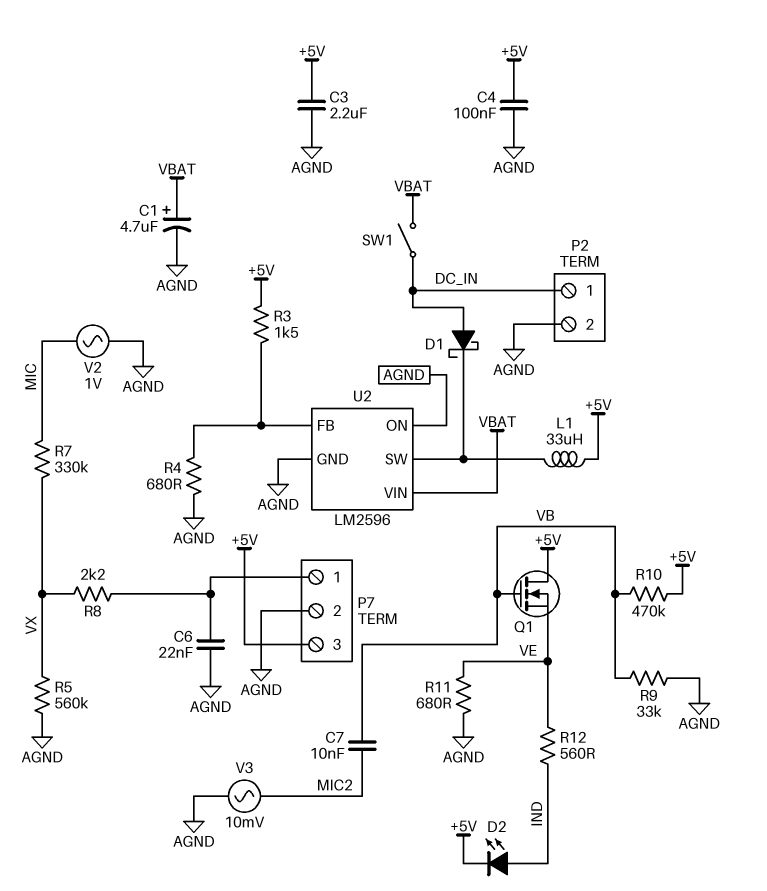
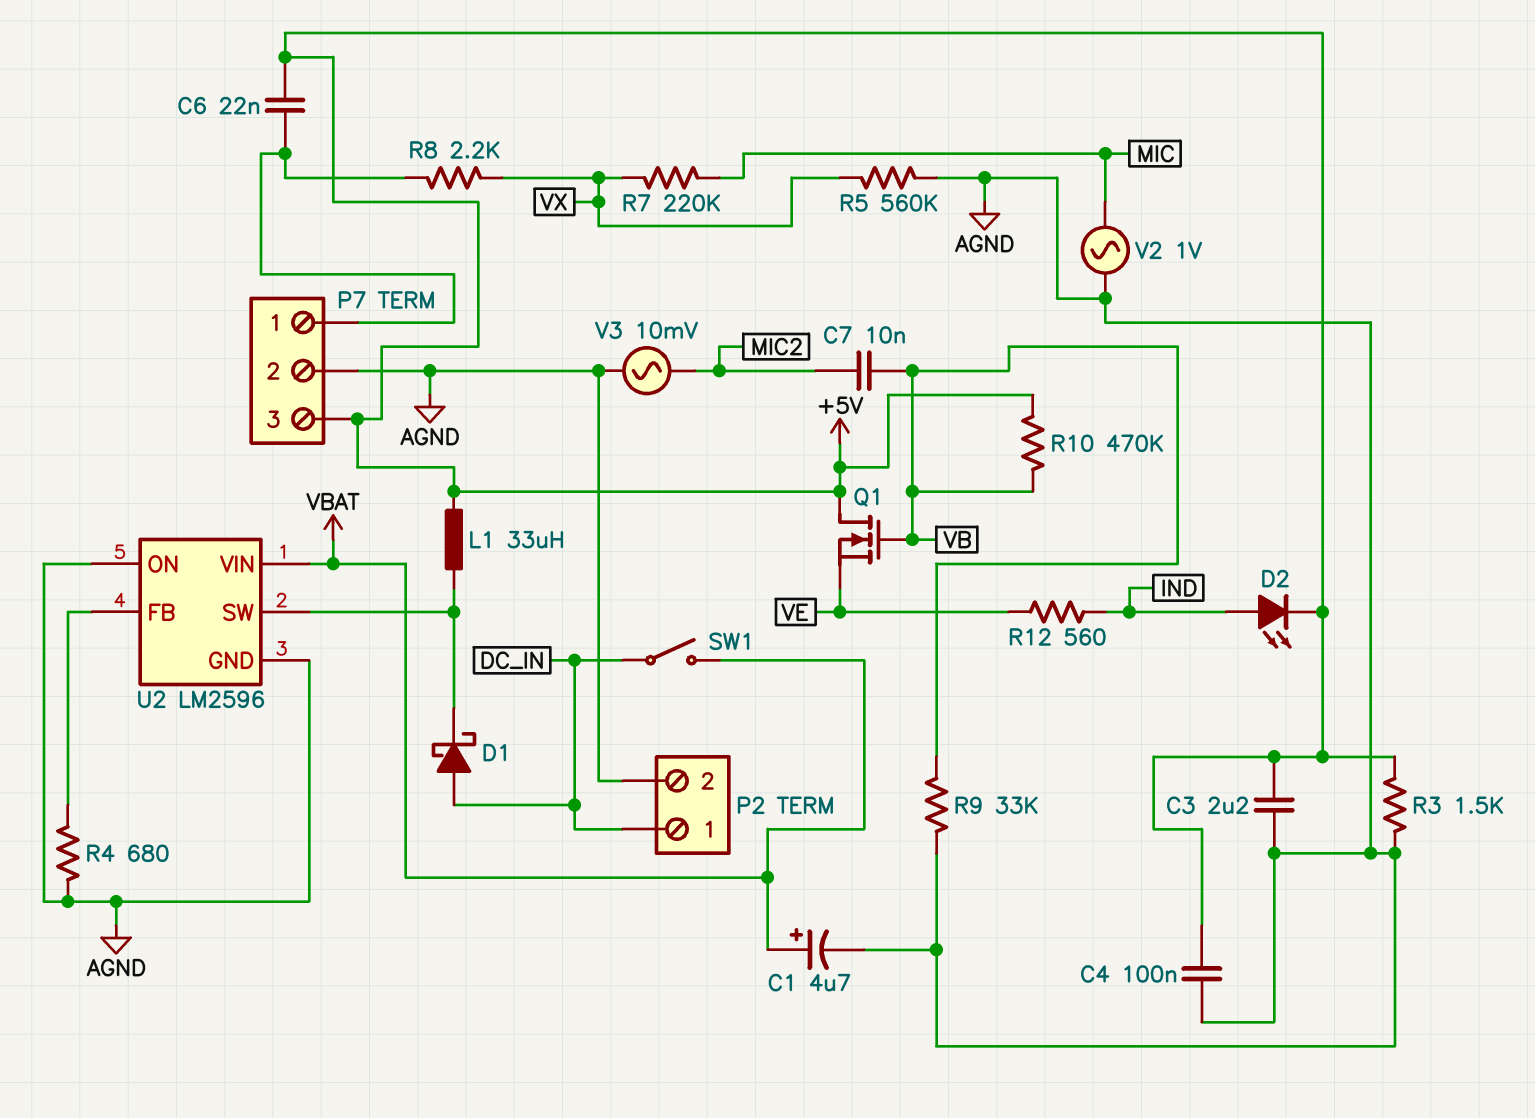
C6: 22nF (AGND, P7/1) -> 22nF (+5V, P7/1)
R3: 1.5k (+5V, U2/FB) -> 1.5k (+5V, AGND)
R7: 330k (MIC, VX) -> 220k (MIC, VX)
R11: 680 (AGND, VE) -> none

